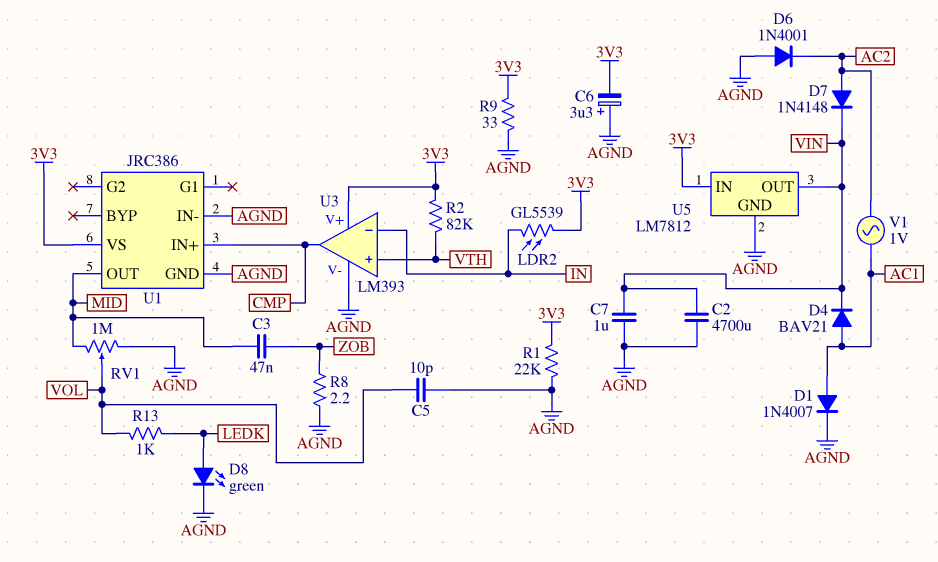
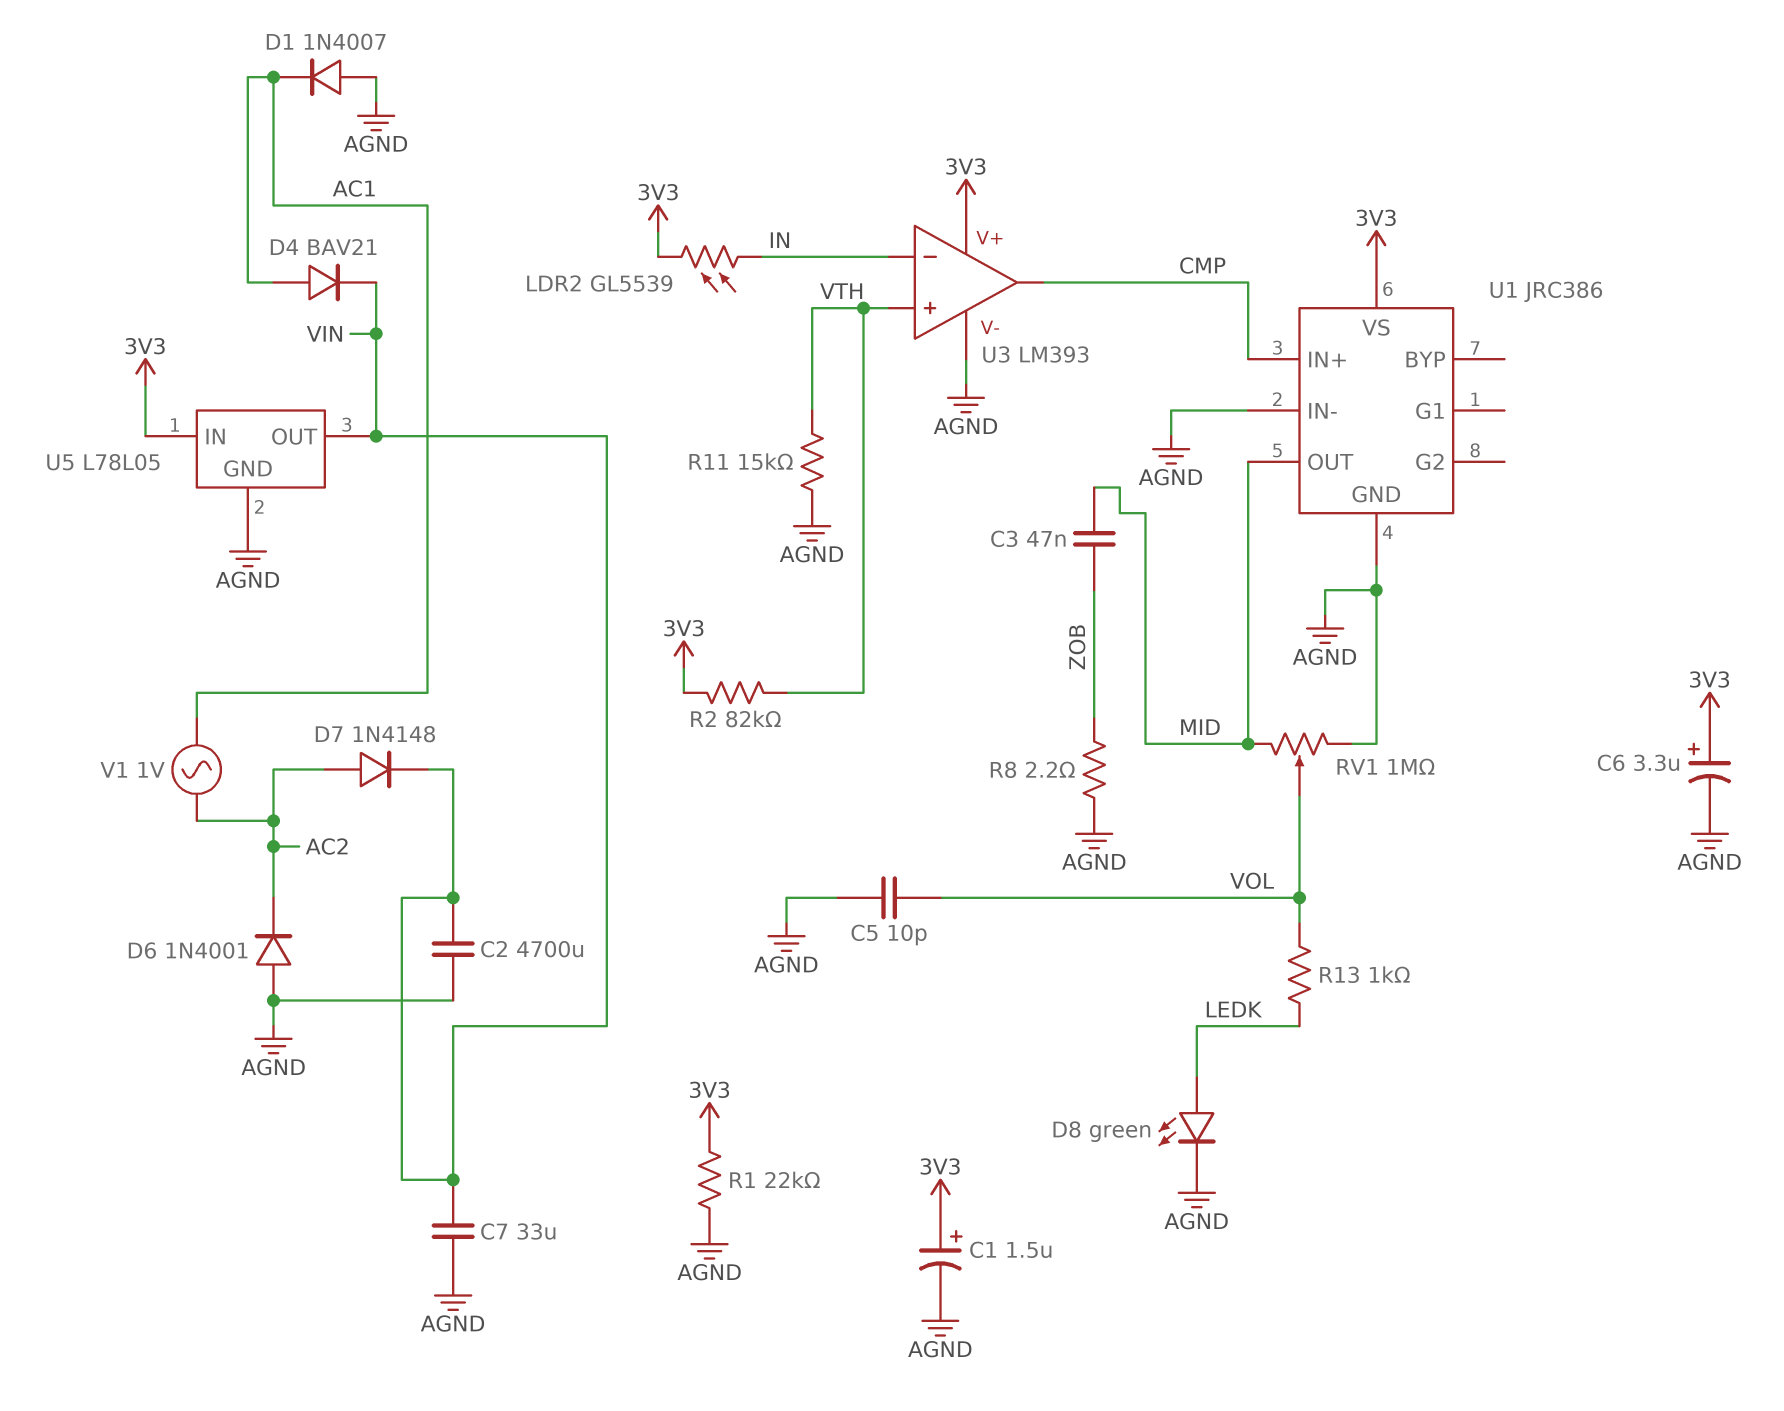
C1: none -> 1.5uF (plus 3V3, minus AGND)
C6: 3.3uF (plus AGND, minus 3V3) -> 3.3uF (plus 3V3, minus AGND)
C7: 1uF (AGND, VIN) -> 33uF (AGND, VIN)
D1: diode 1N4007 (A AC1, K AGND) -> diode 1N4007 (A AGND, K AC1)
R9: 33 (3V3, AGND) -> none
R11: none -> 15k (AGND, VTH)
U5: LM7812 -> L78L05

